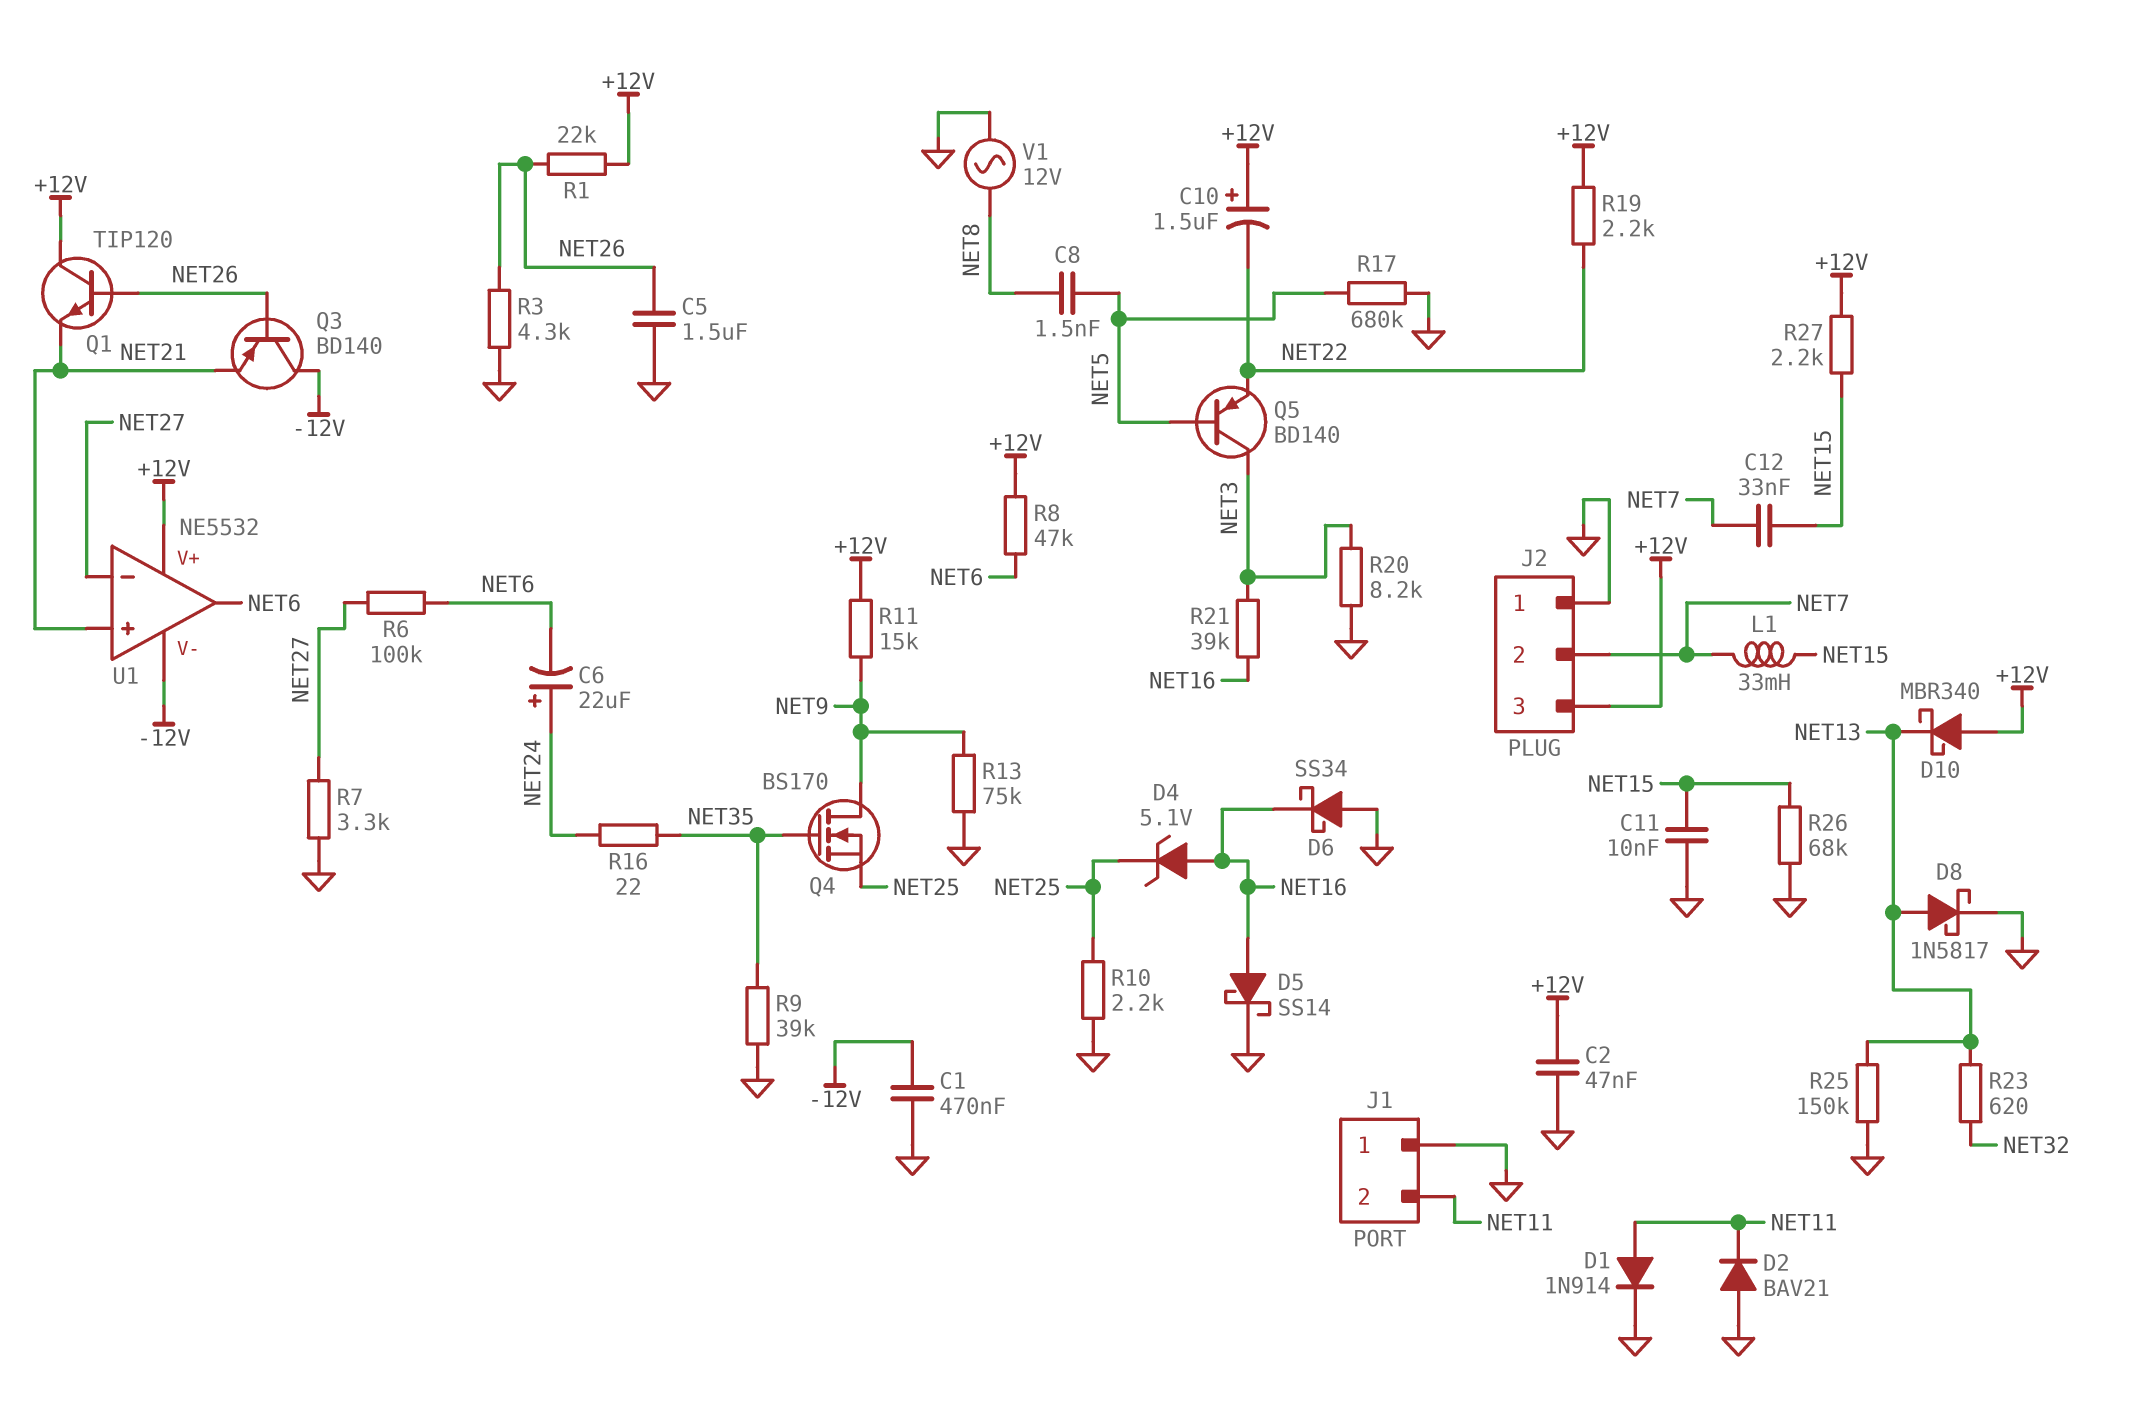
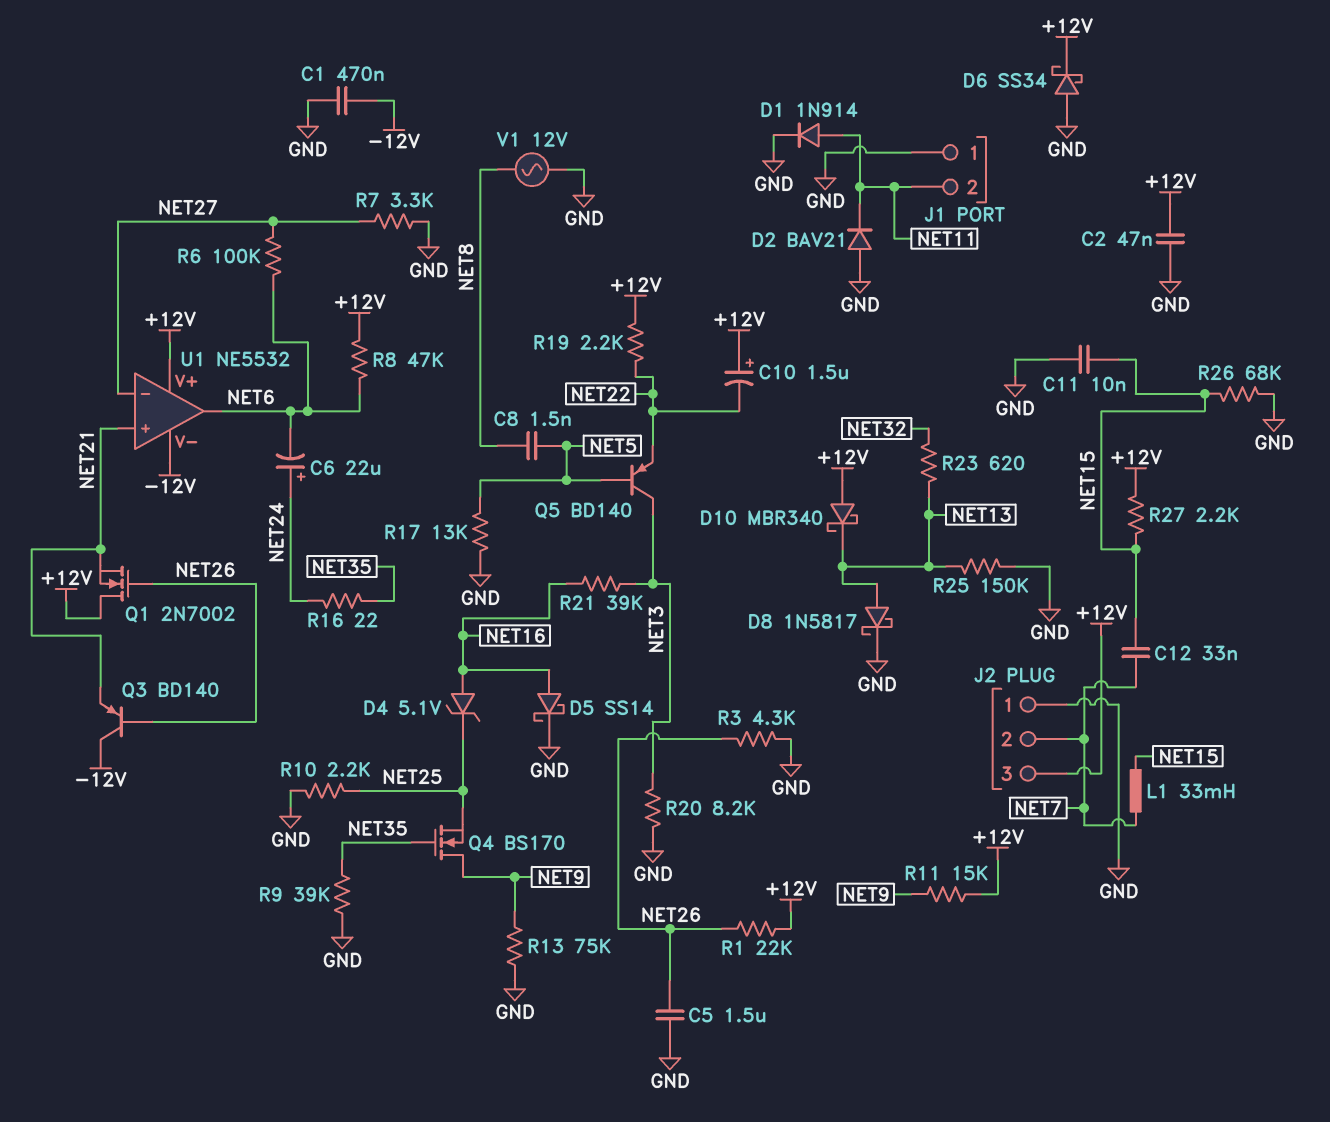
D6: schottky SS34 (A GND, K NET16) -> schottky SS34 (A GND, K +12V)
Q1: NPN TIP120 (B NET26, C +12V, E NET21) -> NMOS 2N7002 (G NET26, D +12V, S NET21)
R17: 680k (GND, NET5) -> 13k (GND, NET5)

